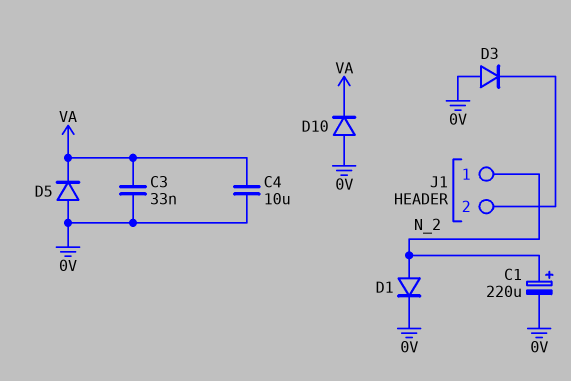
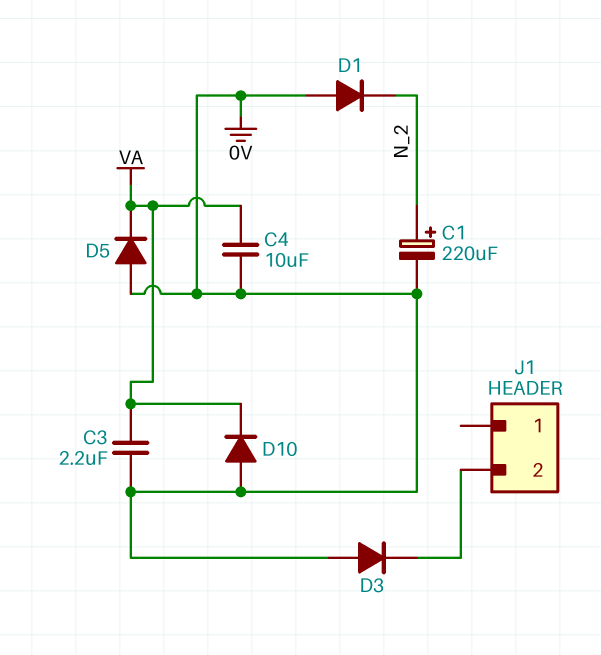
C3: 33nF (0V, VA) -> 2.2uF (0V, VA)
D1: diode (A N_2, K 0V) -> diode (A 0V, K N_2)
J1 pin 1: N_2 -> none

